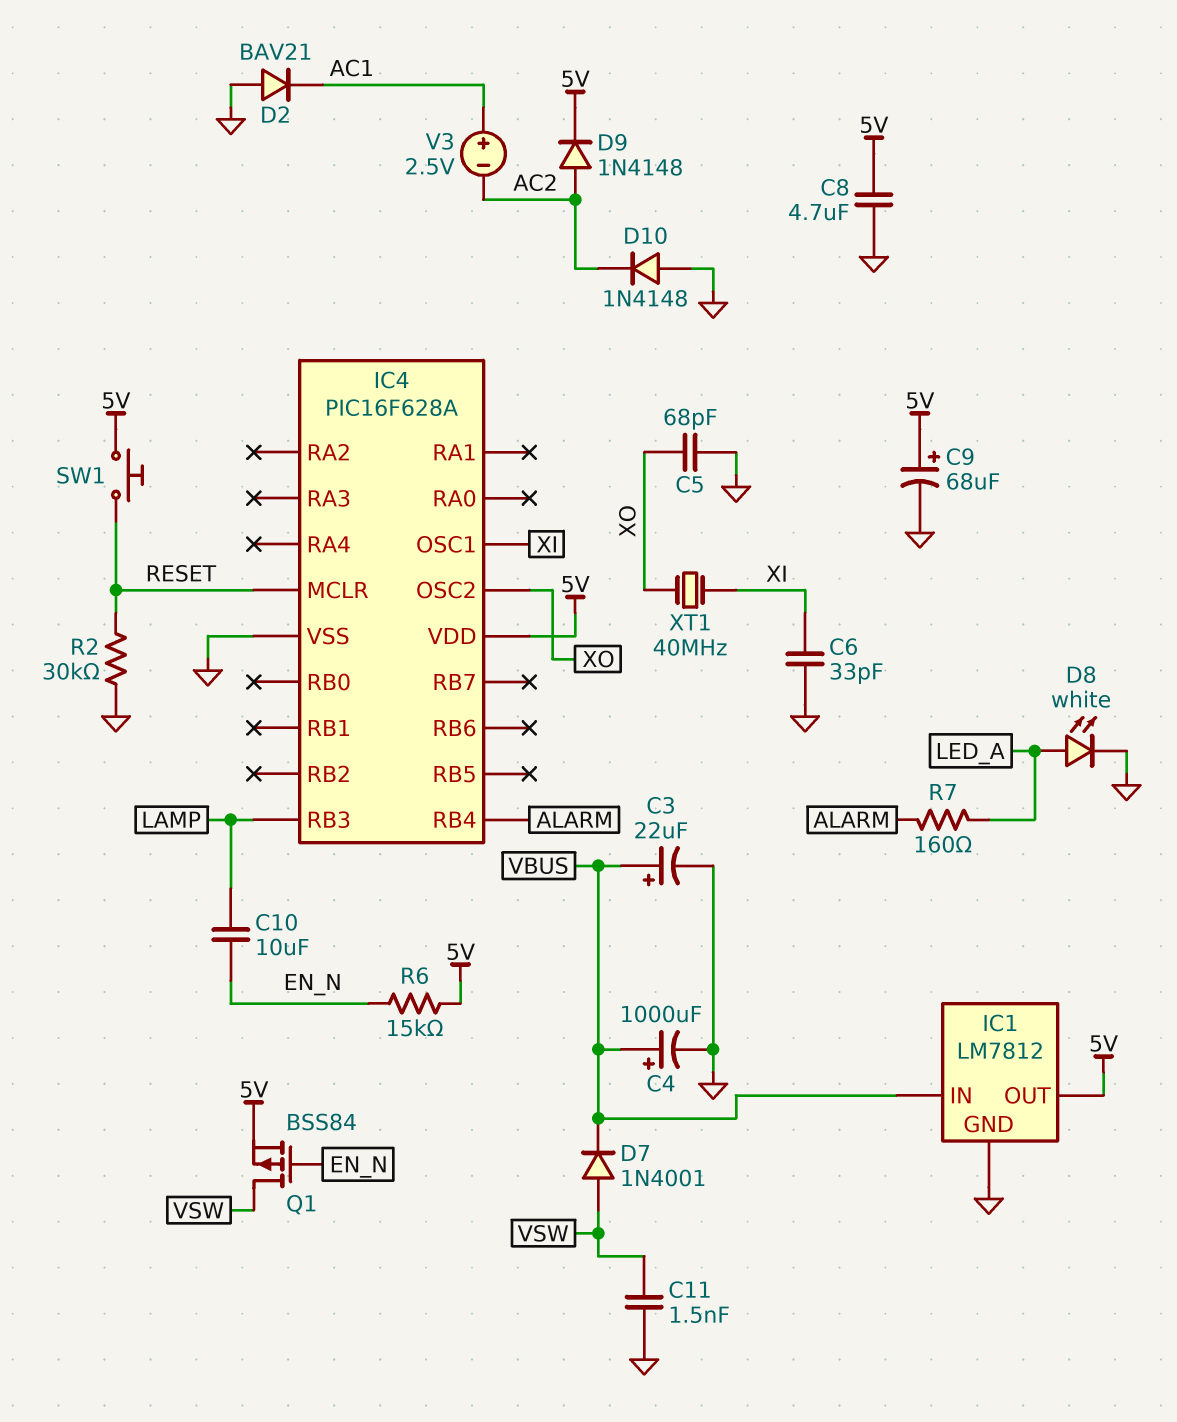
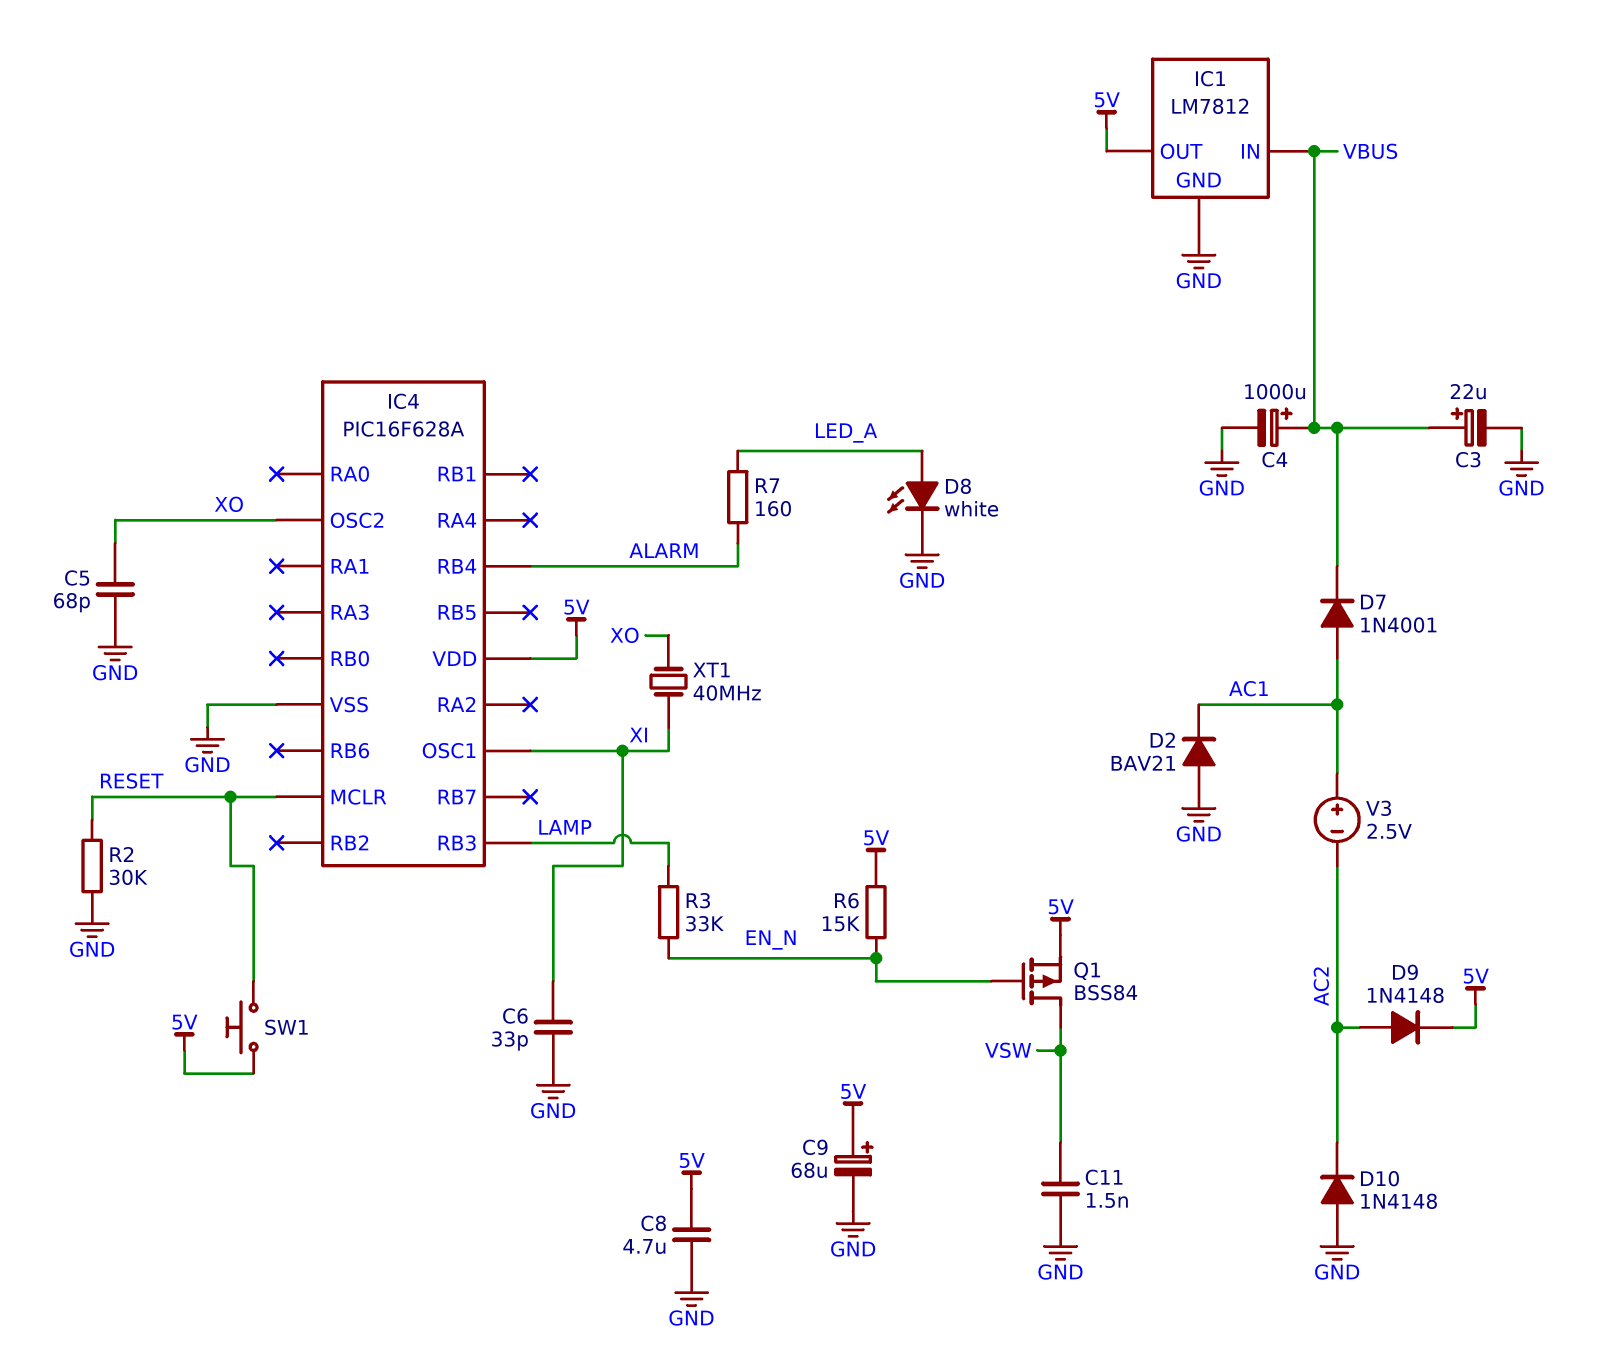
C10: 10uF (EN_N, LAMP) -> none
D7: diode 1N4001 (A VSW, K VBUS) -> diode 1N4001 (A AC1, K VBUS)
R3: none -> 33k (EN_N, LAMP)

